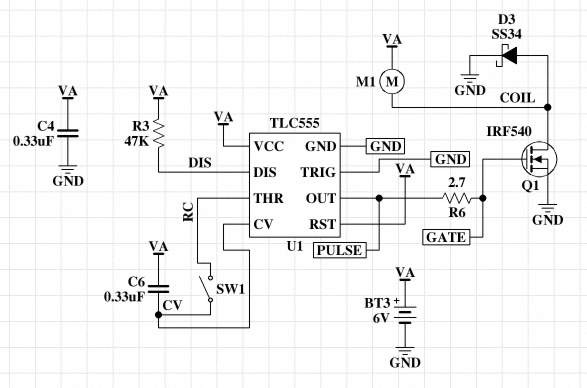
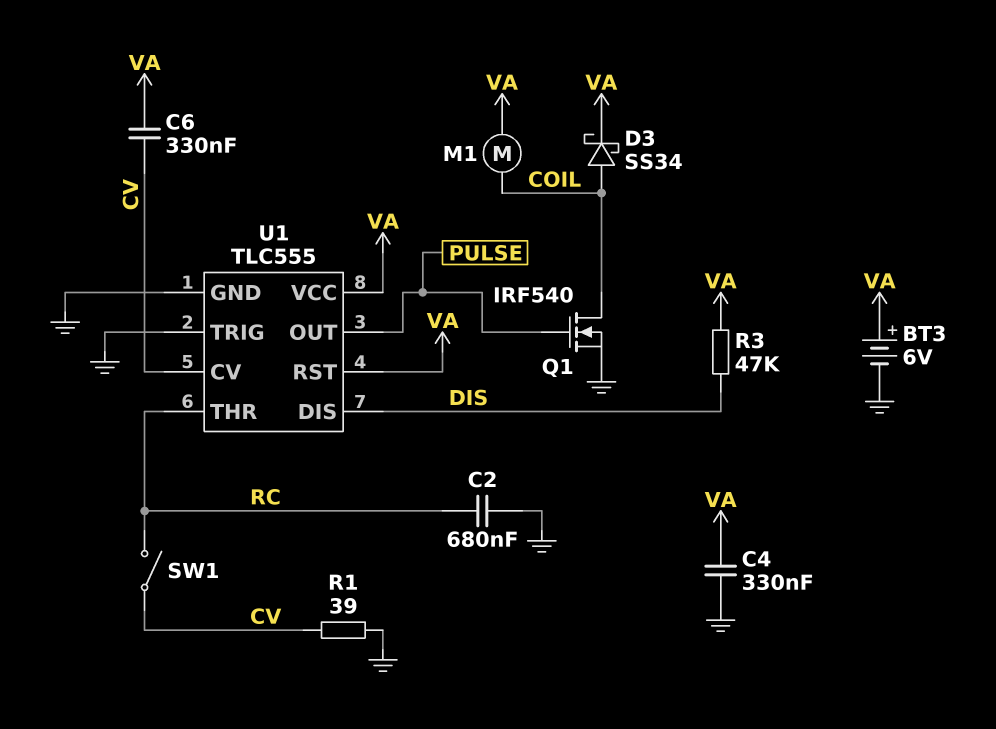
C2: none -> 680nF (GND, RC)
D3: schottky SS34 (A COIL, K GND) -> schottky SS34 (A COIL, K VA)
Q1: NMOS IRF540 (G GATE, D COIL, S GND) -> NMOS IRF540 (G PULSE, D COIL, S GND)
R1: none -> 39 (CV, GND)
R6: 2.7 (GATE, PULSE) -> none

